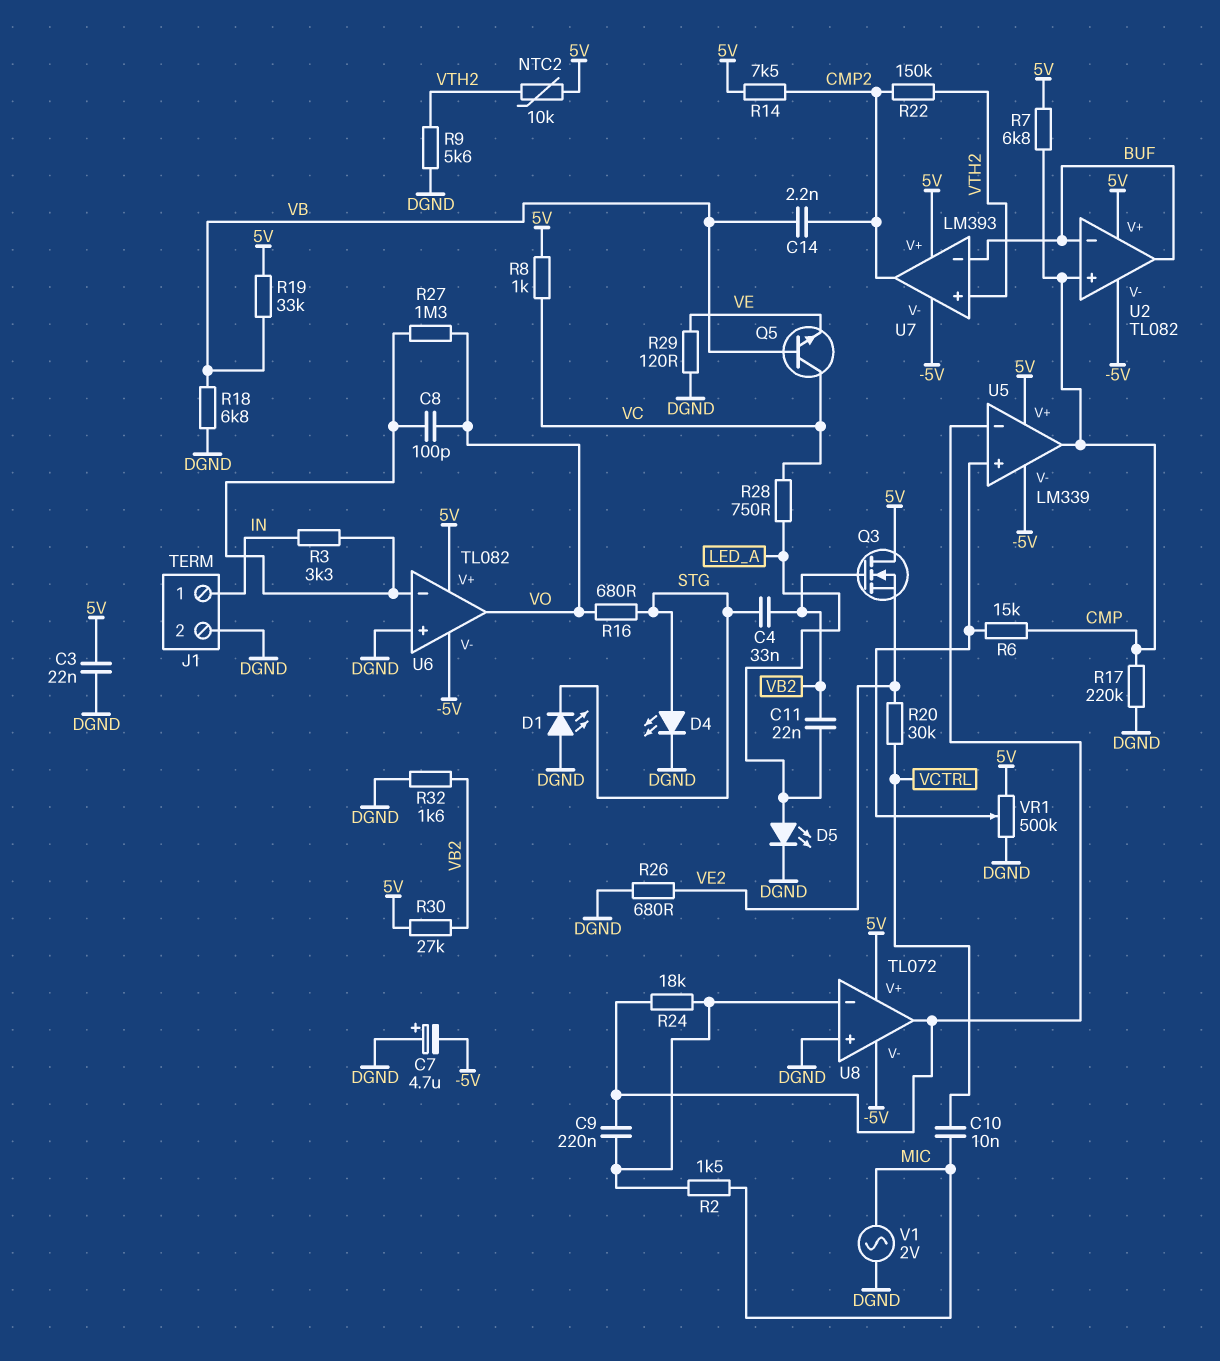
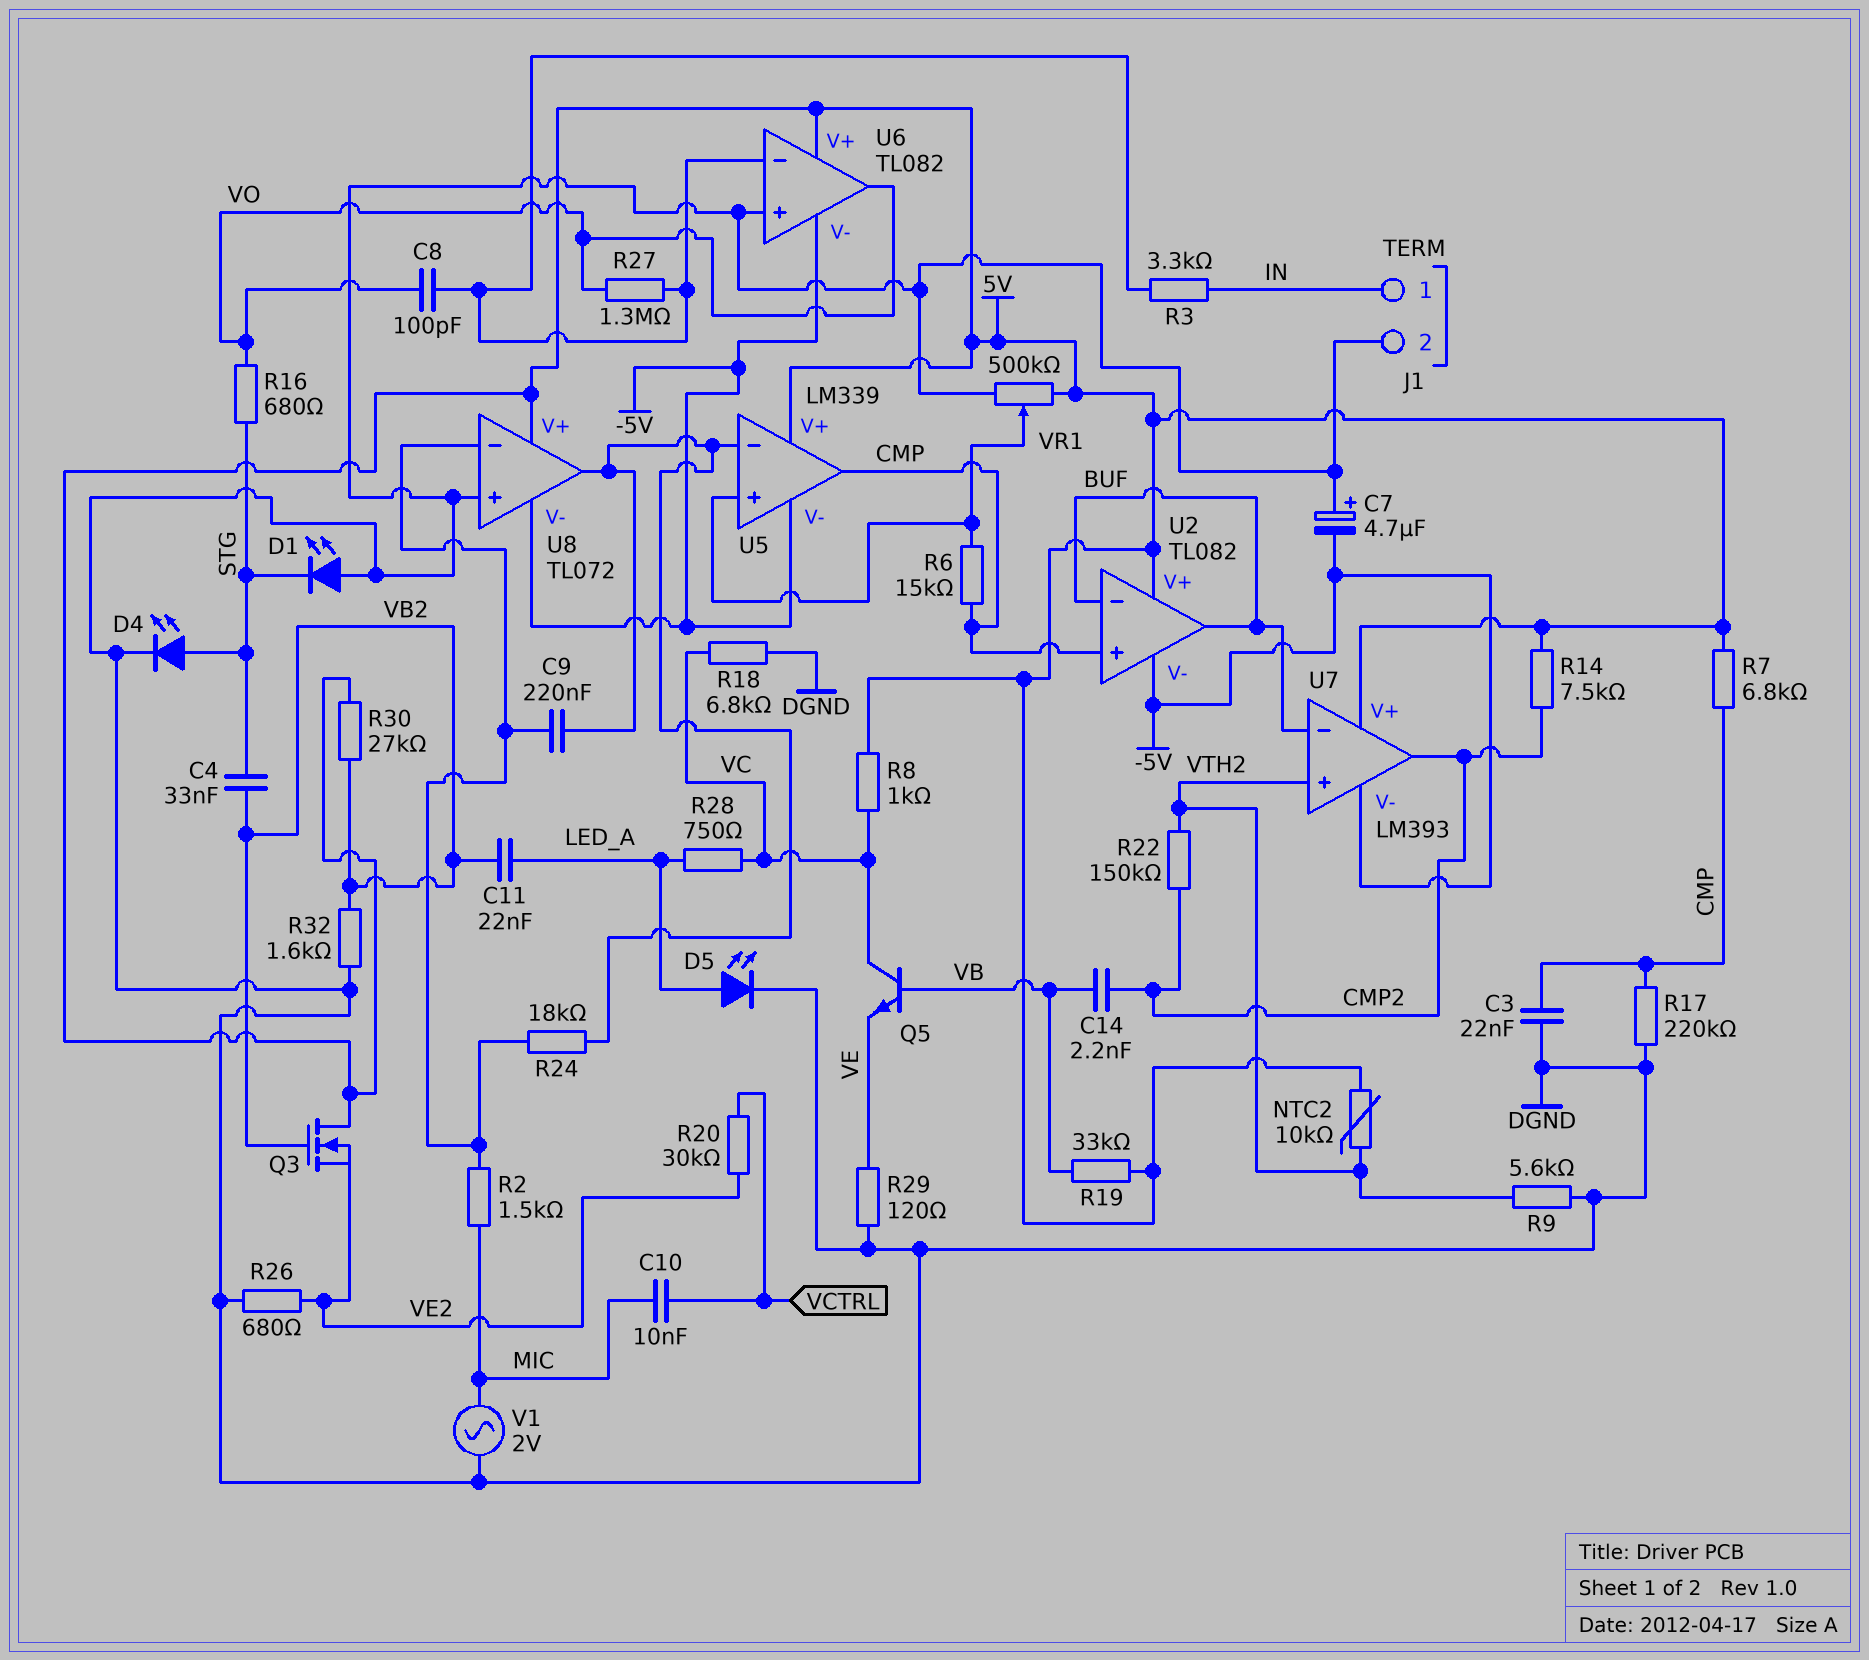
C3: 22nF (5V, DGND) -> 22nF (CMP, DGND)
R18: 6.8k (DGND, VB) -> 6.8k (DGND, VC)

